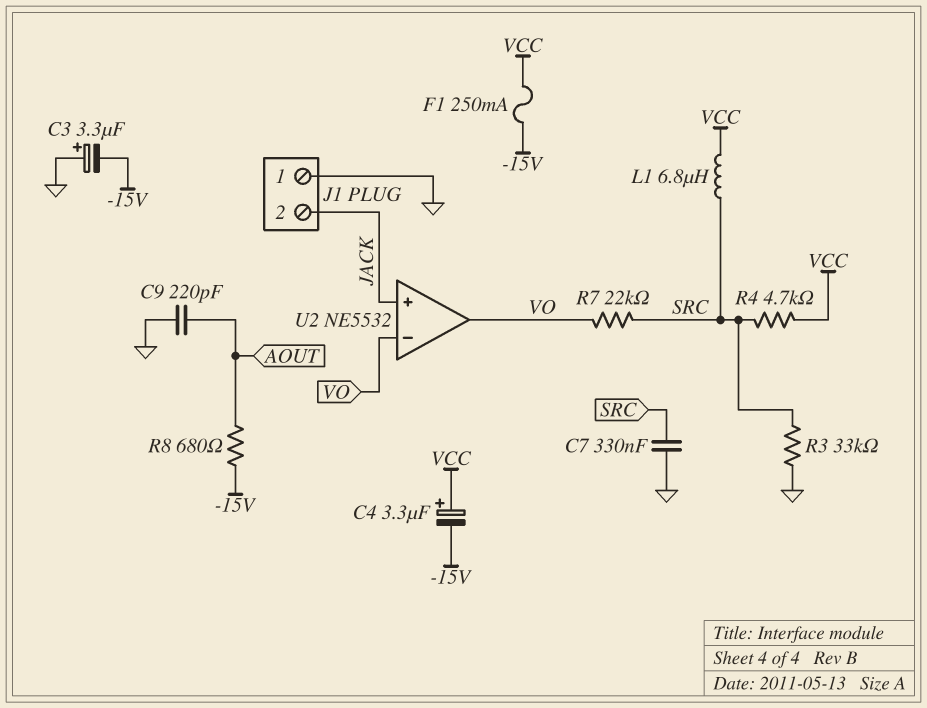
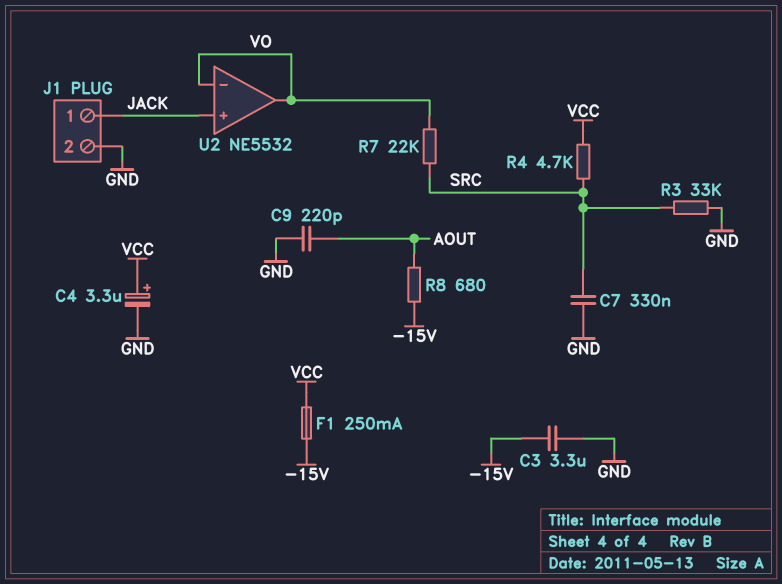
C3: 3.3uF (plus GND, minus -15V) -> 3.3uF (-15V, GND)
C4: 3.3uF (plus VCC, minus -15V) -> 3.3uF (plus VCC, minus GND)
J1 pin 1: GND -> JACK
J1 pin 2: JACK -> GND
L1: 6.8uH (SRC, VCC) -> none

